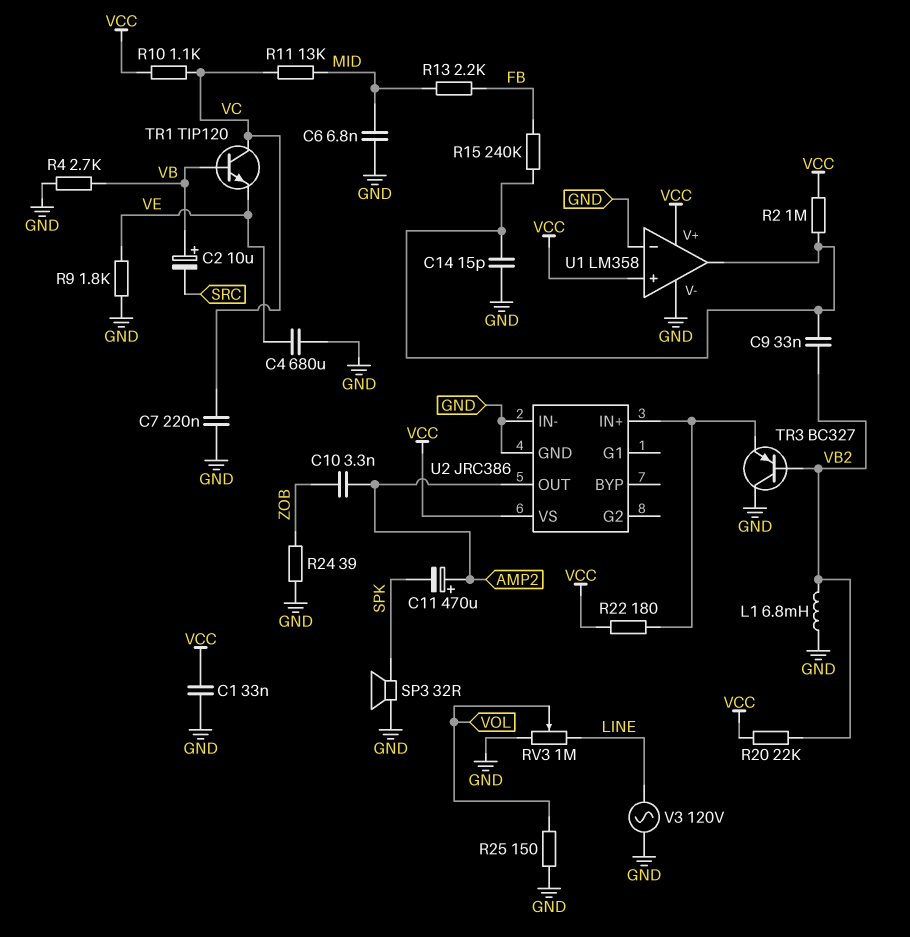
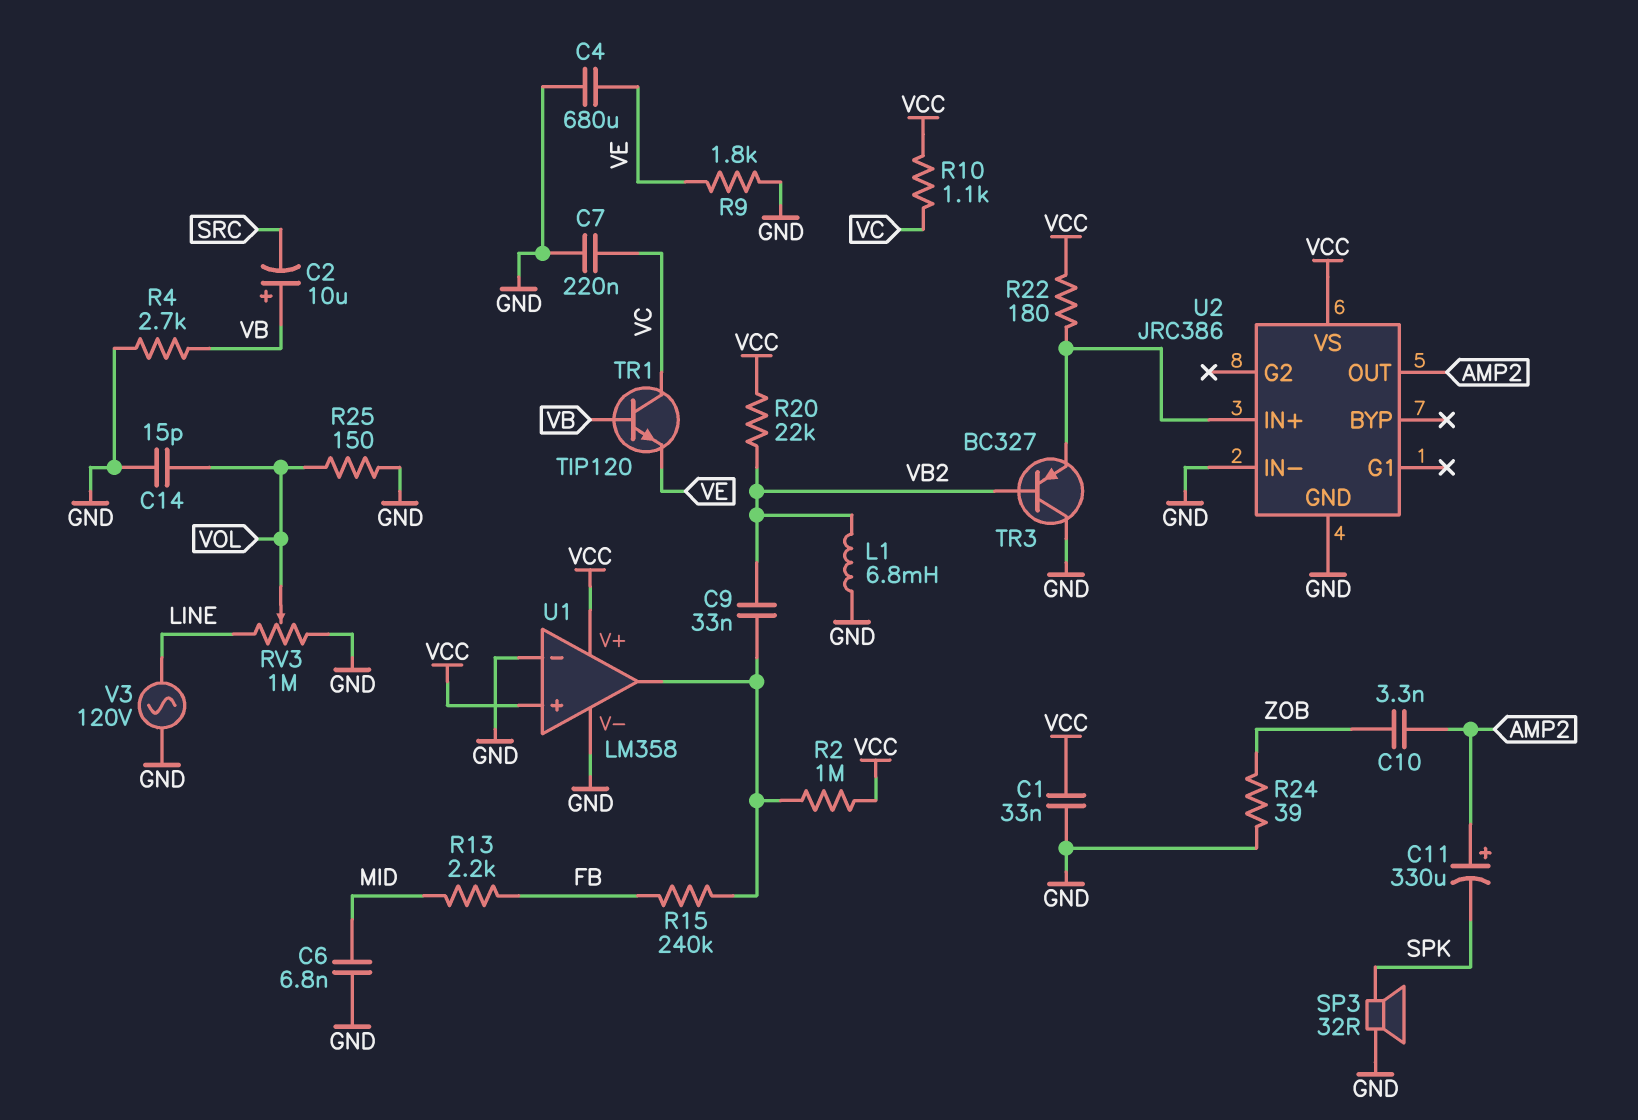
C11: 470uF (plus AMP2, minus SPK) -> 330uF (plus AMP2, minus SPK)
C14: 15pF (GND, U1/out) -> 15pF (GND, VOL)
R11: 13k (MID, VC) -> none

